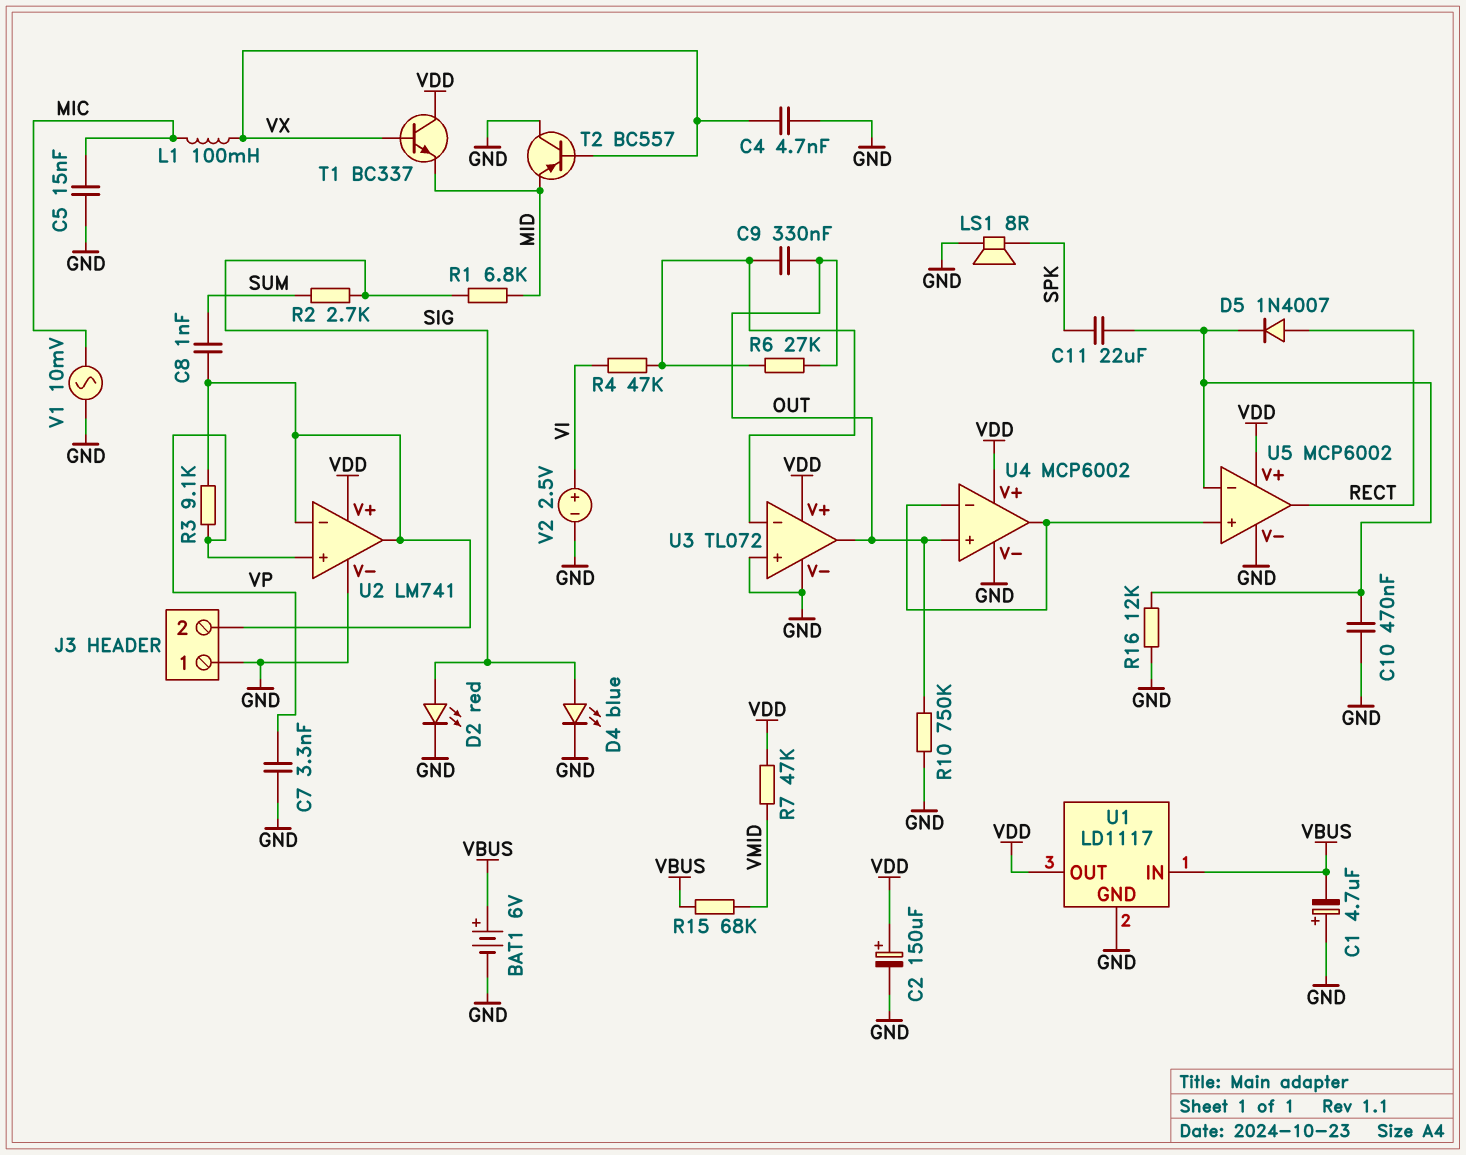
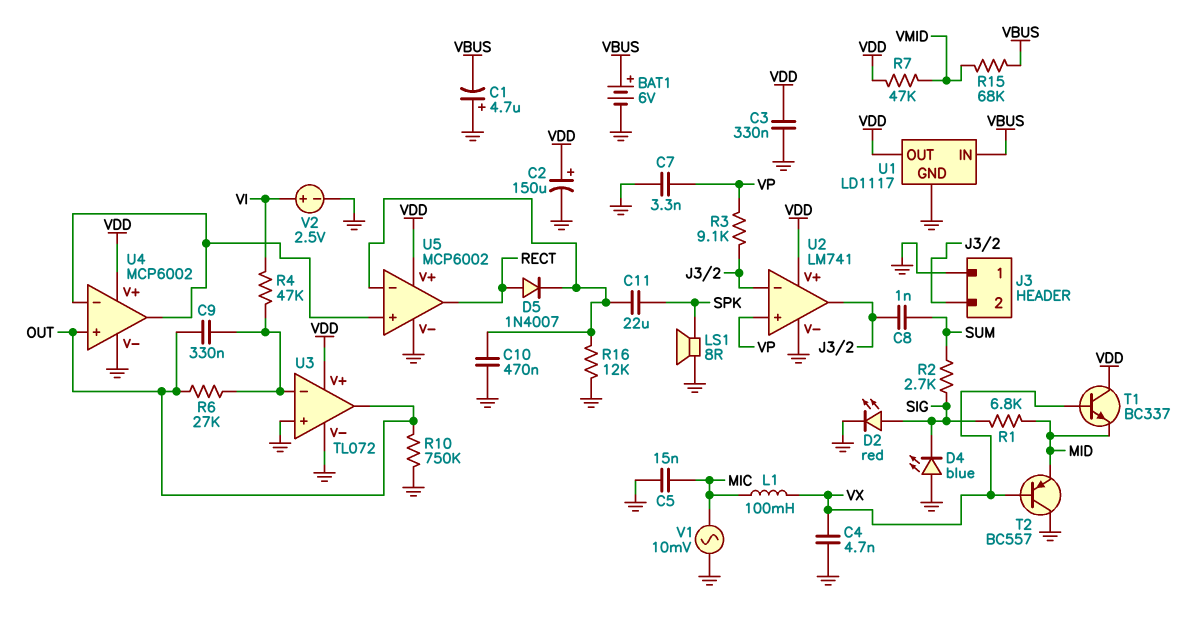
C3: none -> 330nF (GND, VDD)
D4: LED blue (A SIG, K GND) -> LED blue (A GND, K SIG)

